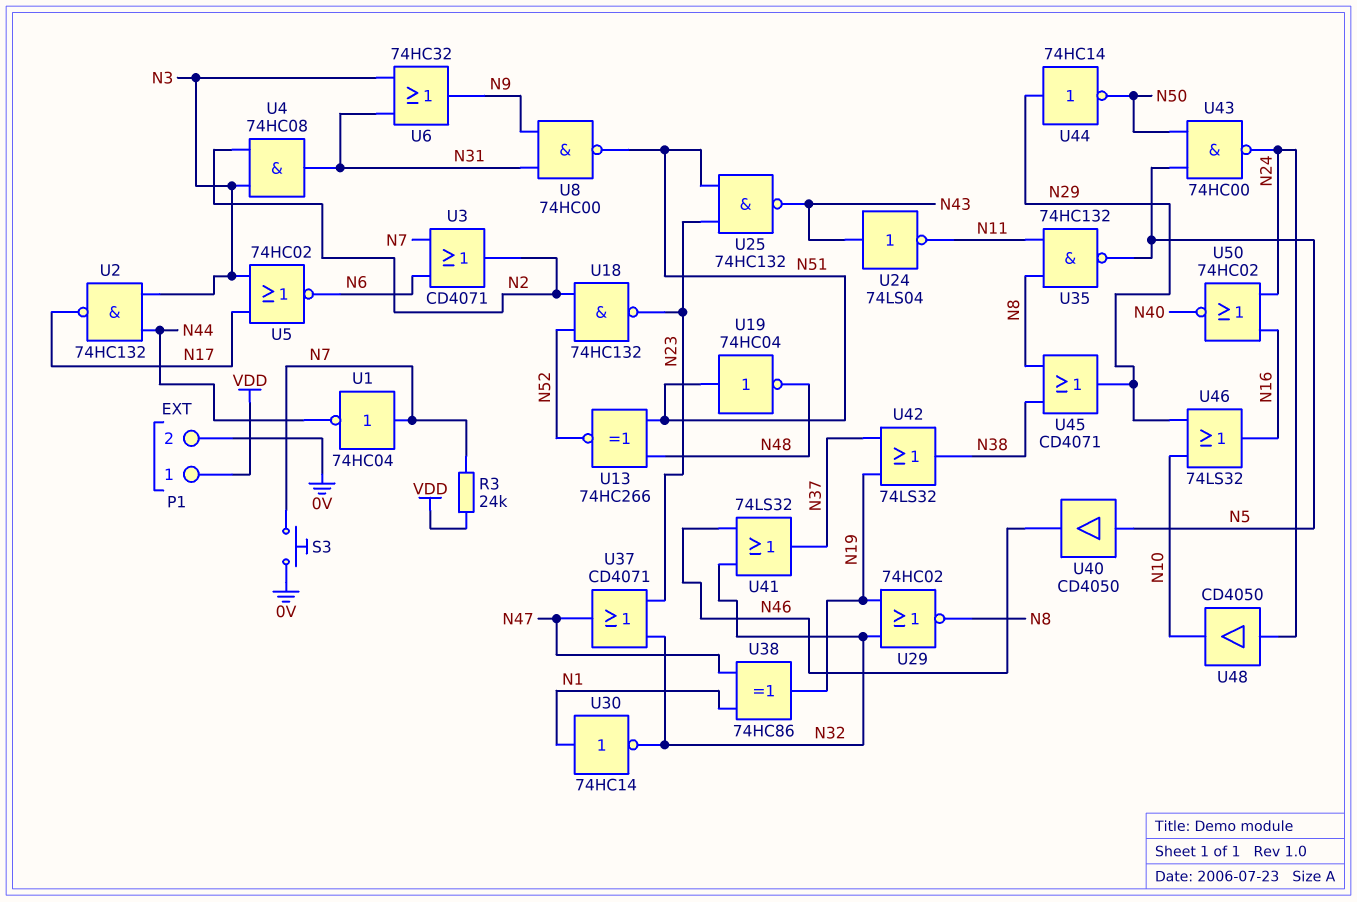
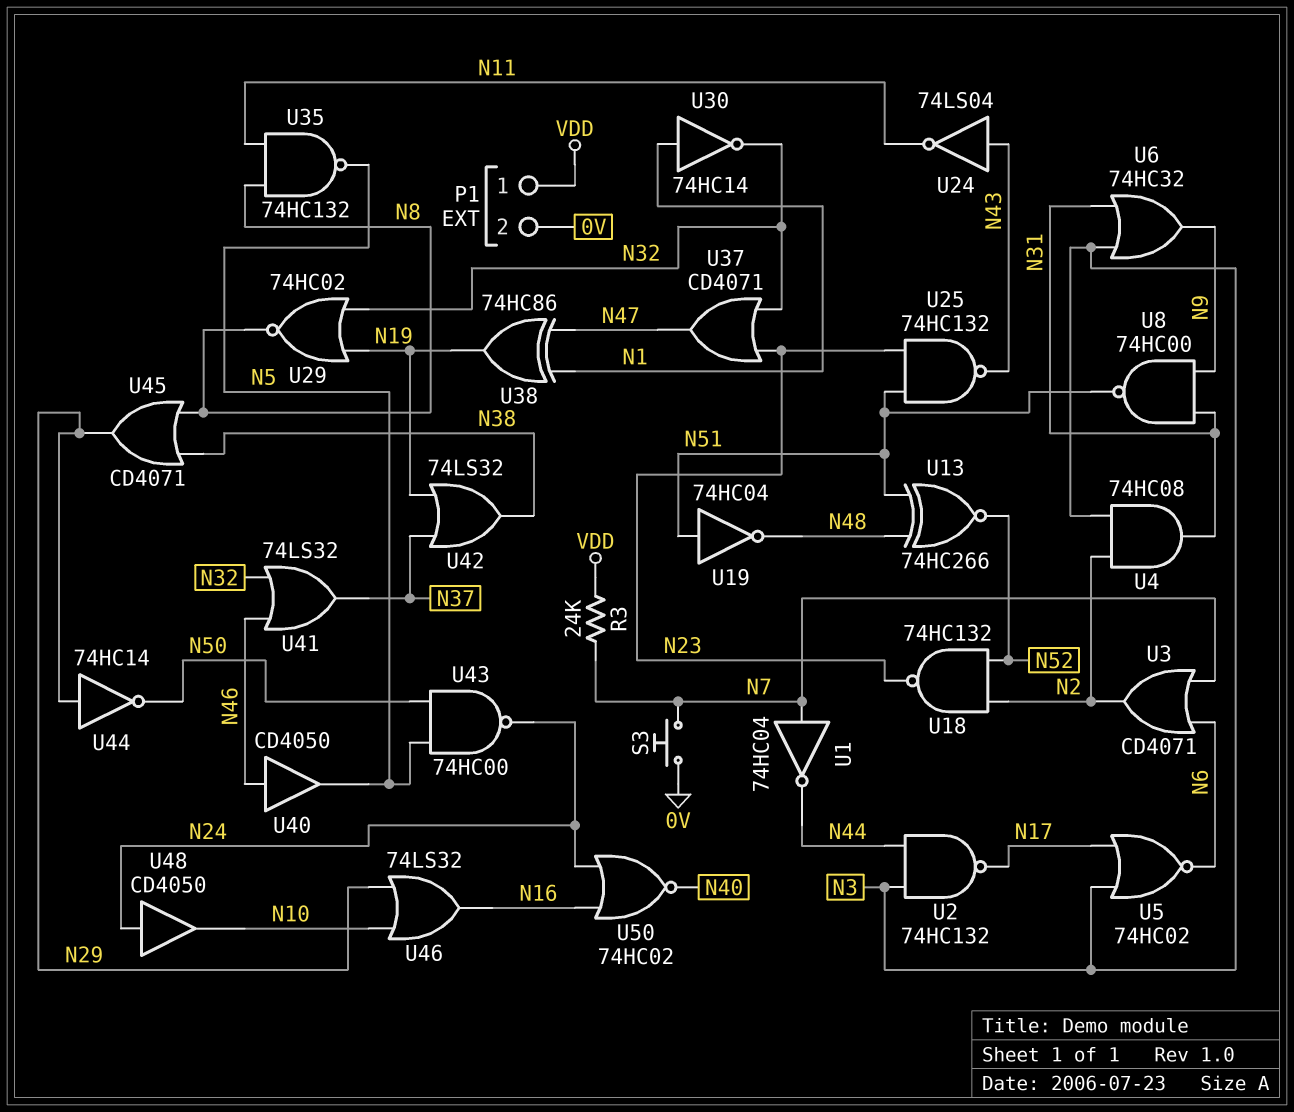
U40: buffer CD4050 (in N5, out N46) -> buffer CD4050 (in N46, out N5)

